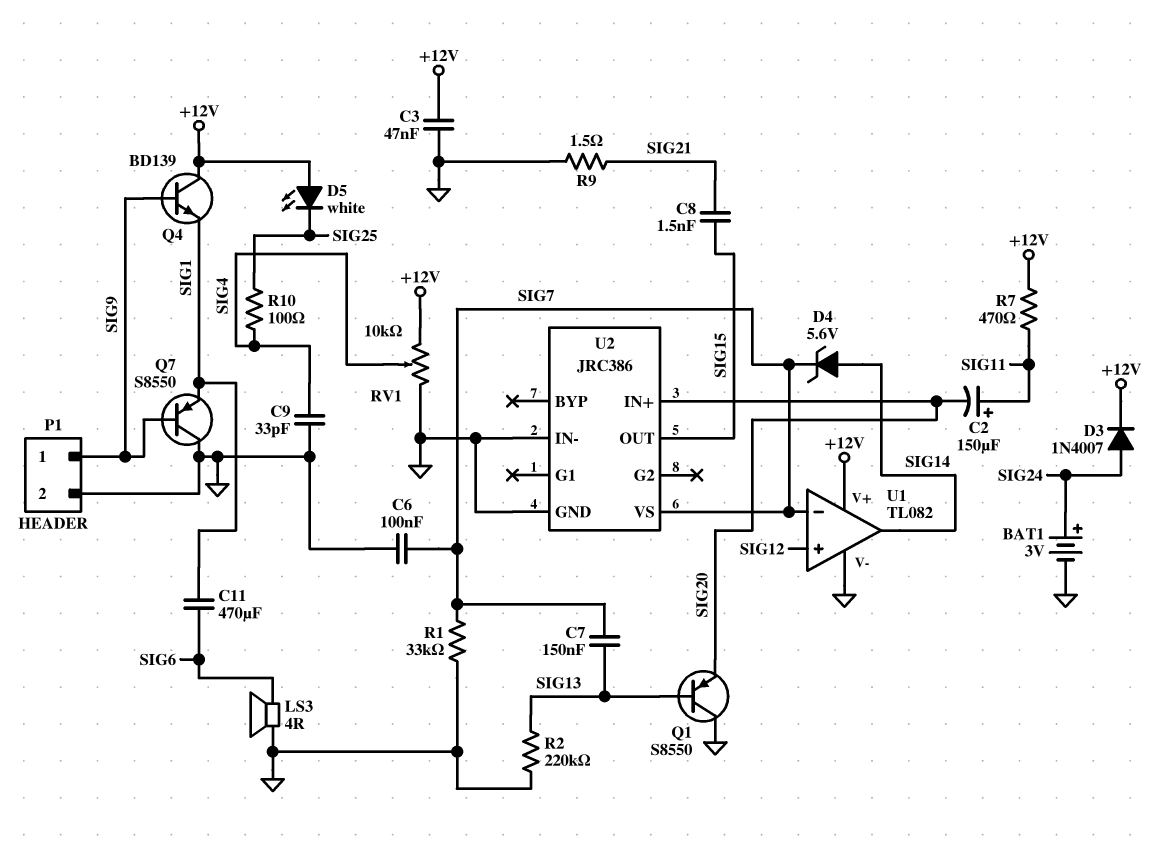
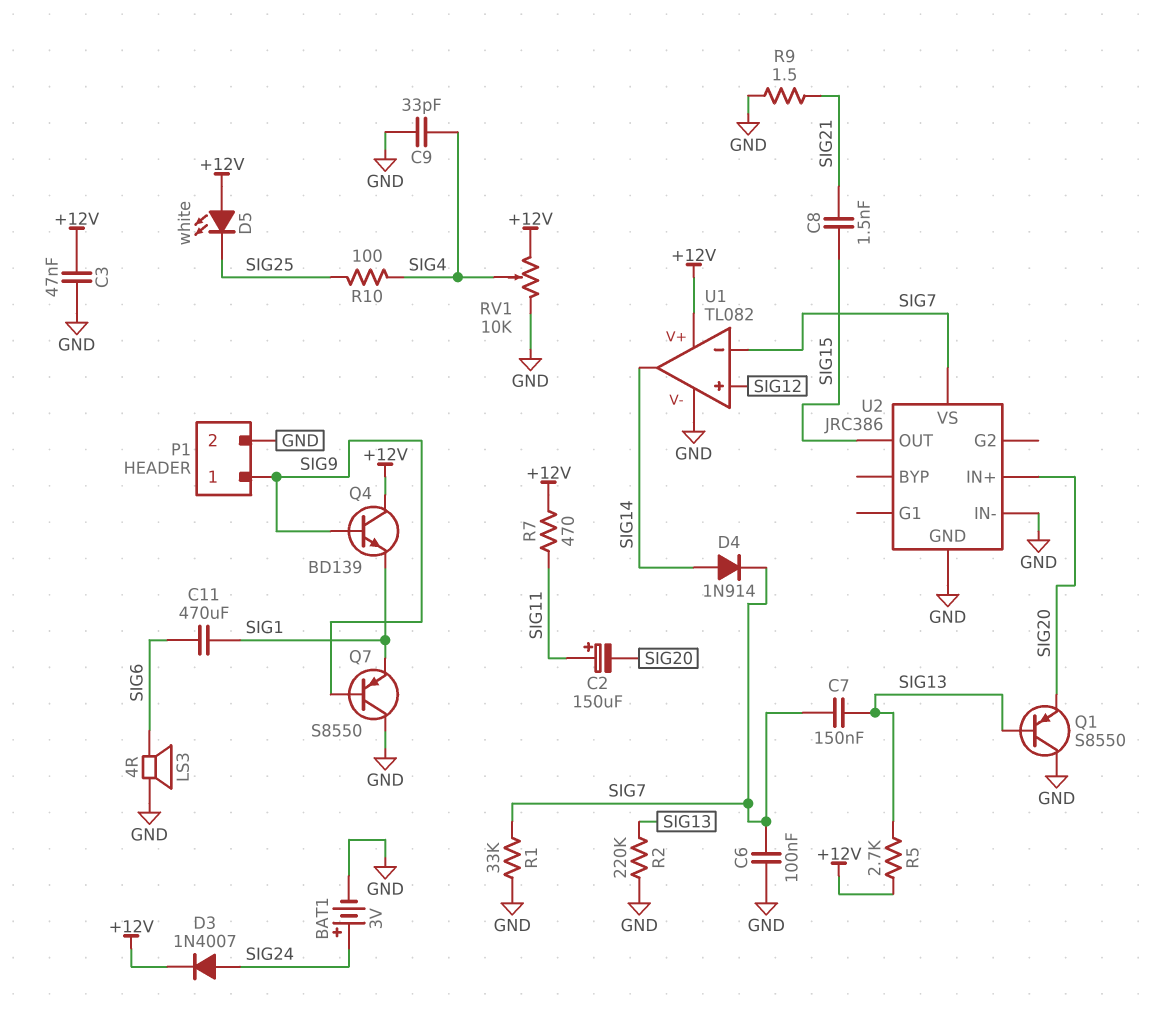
D4: zener 5.6V (A SIG14, K SIG7) -> diode 1N914 (A SIG14, K SIG7)
R5: none -> 2.7k (+12V, SIG13)

